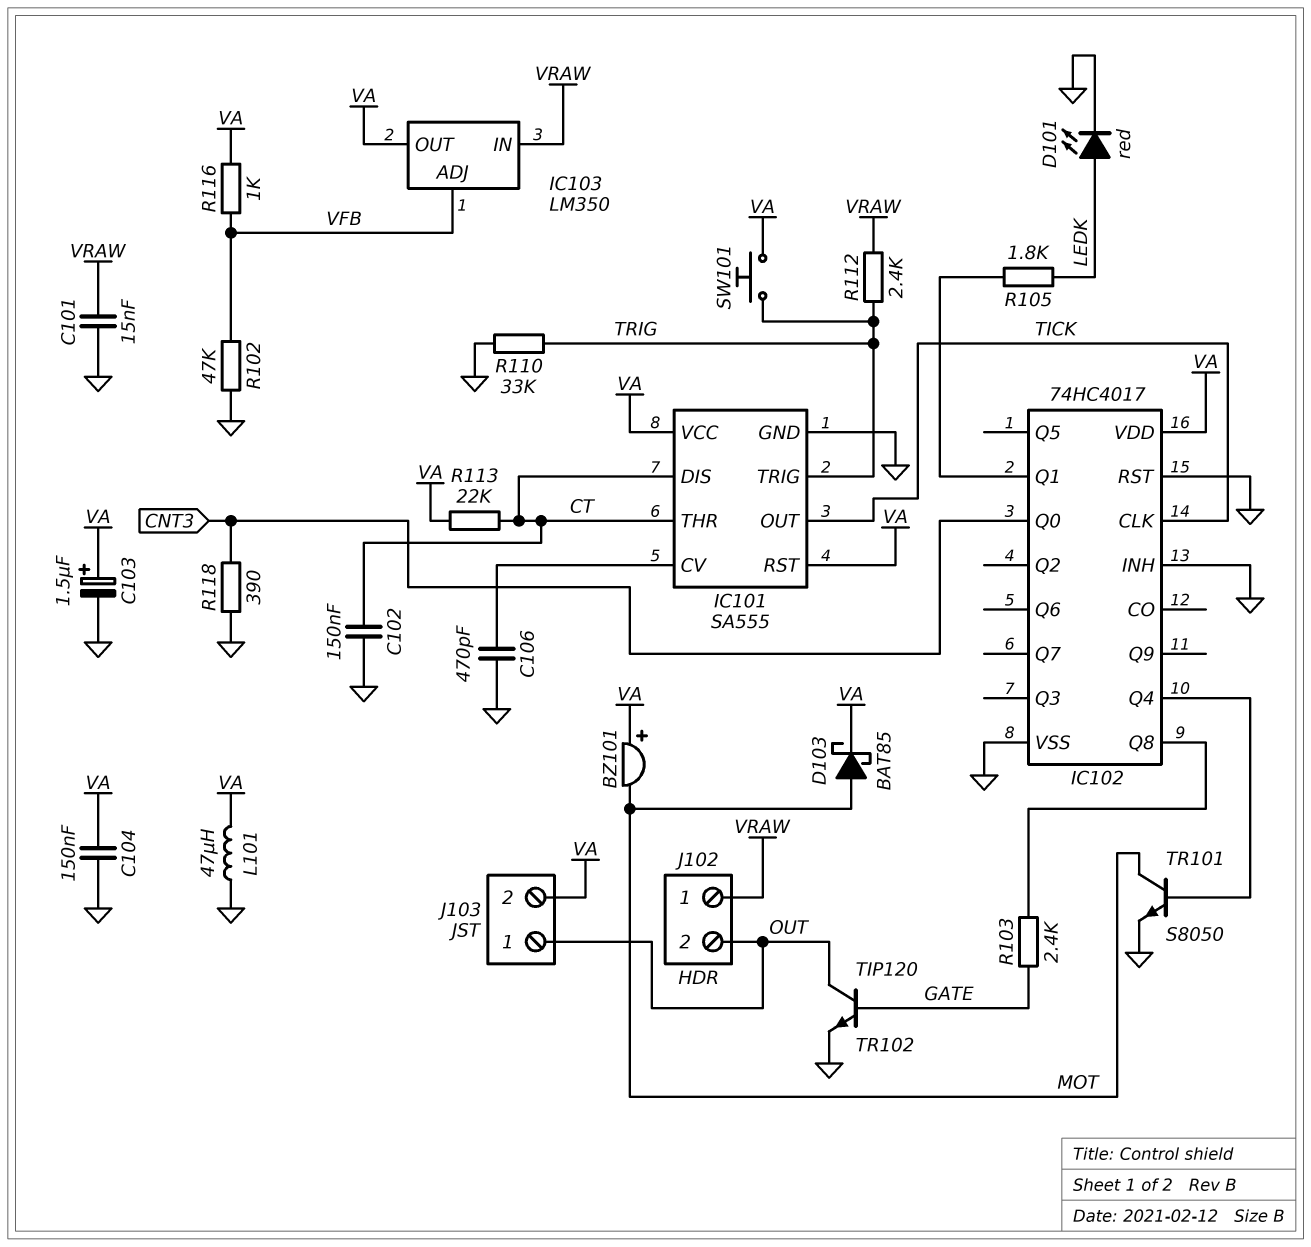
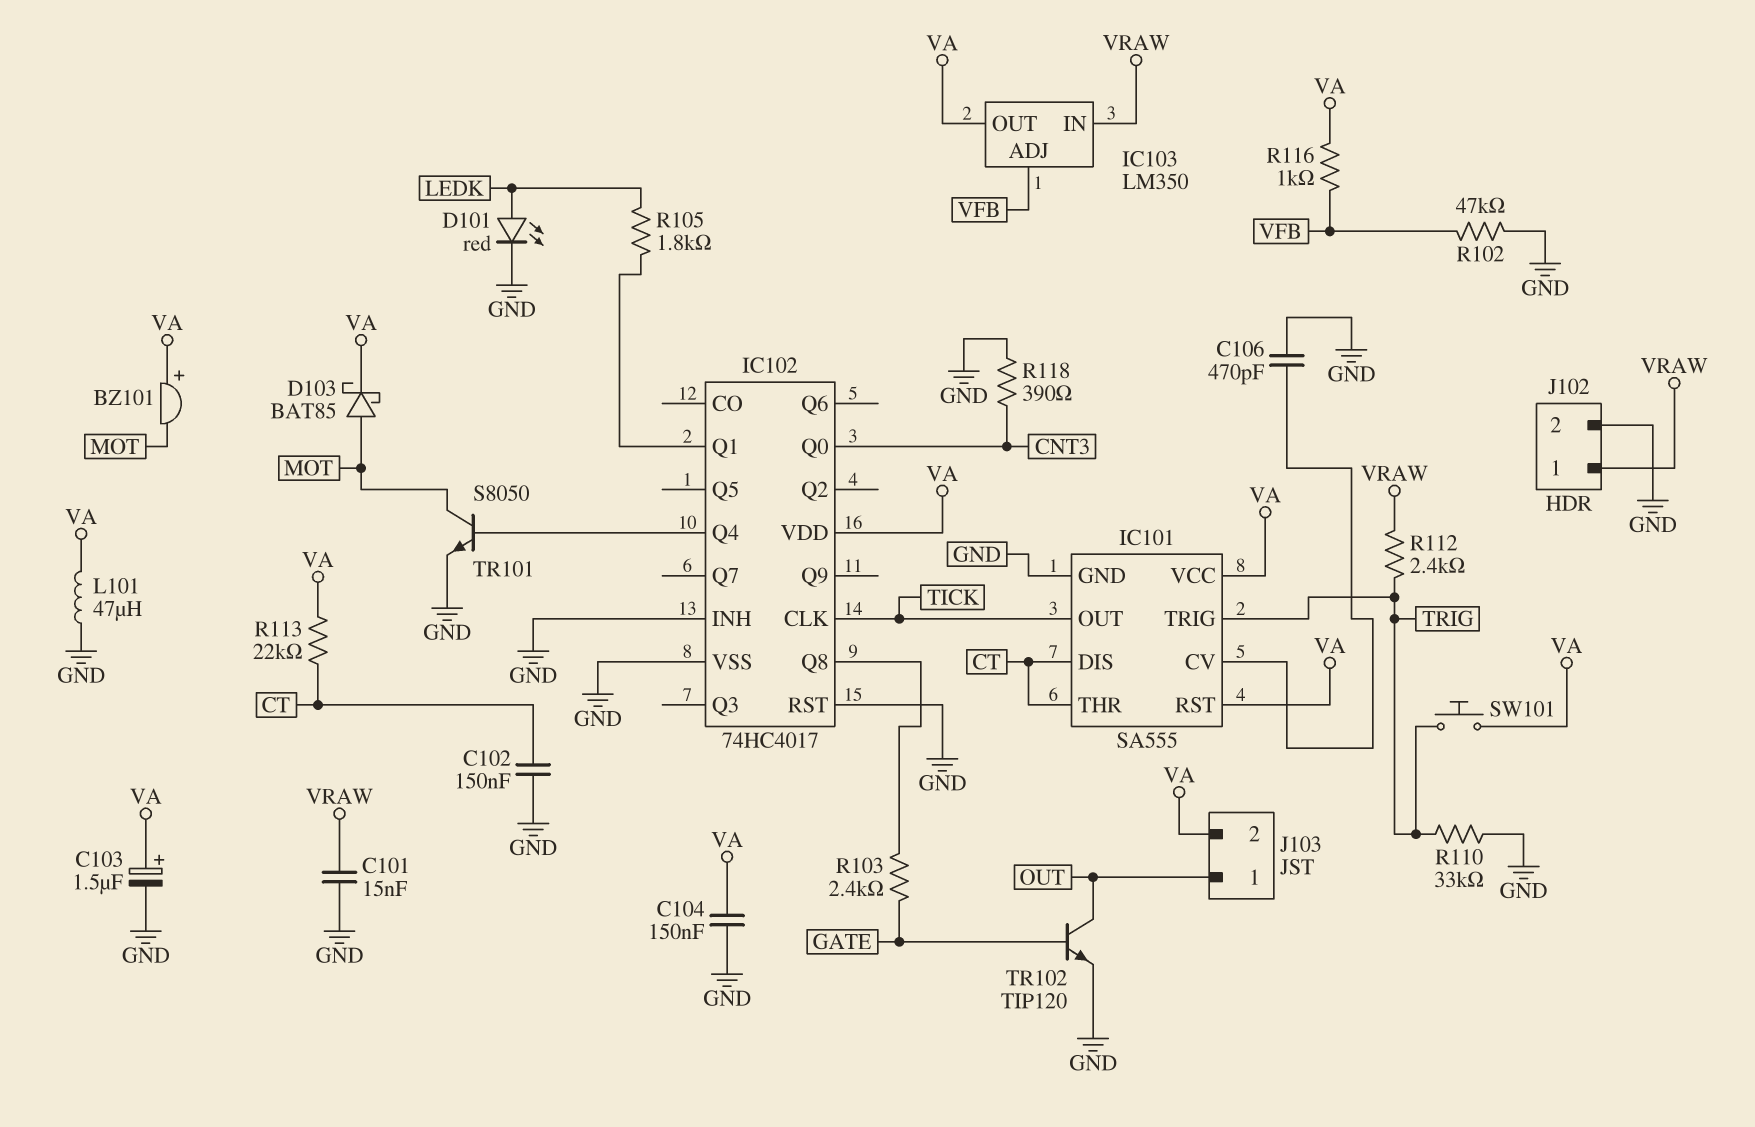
J102 pin 2: OUT -> GND

